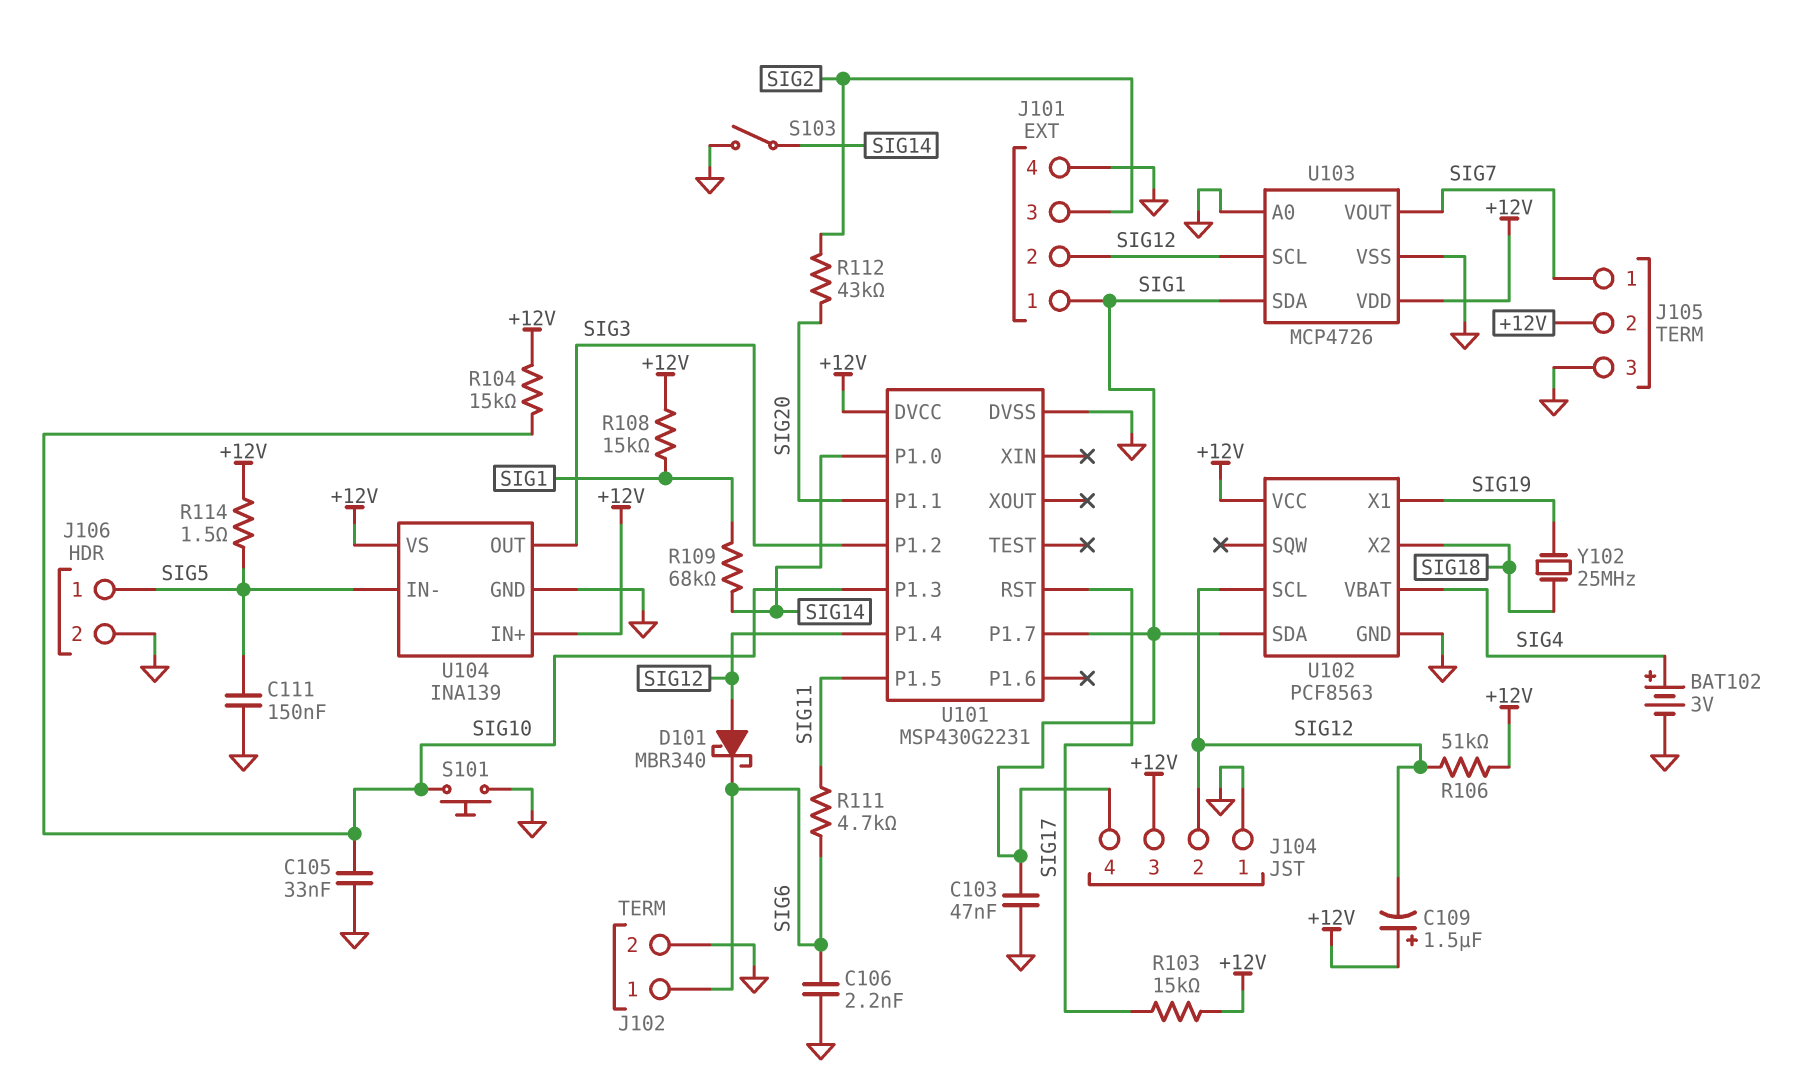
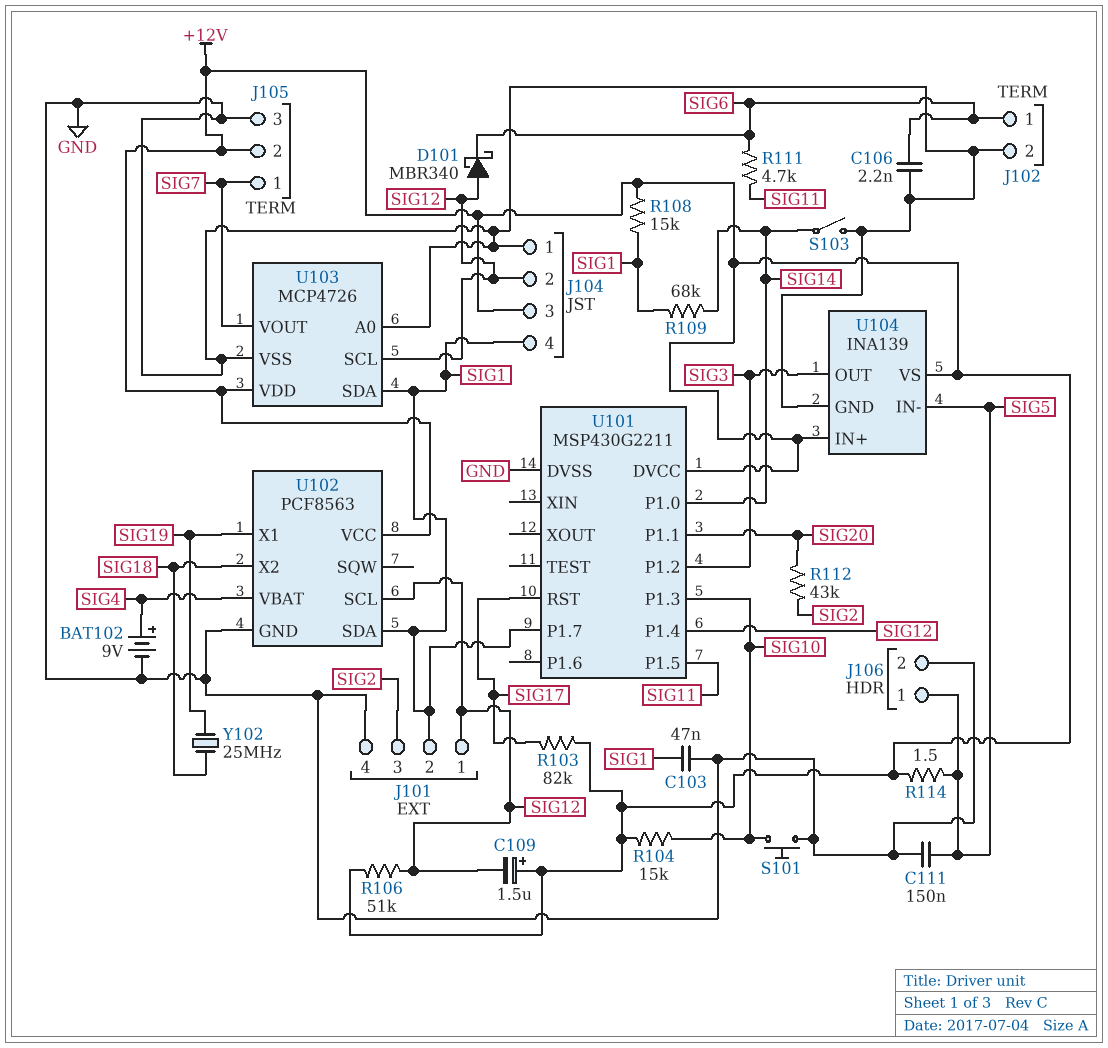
BAT102: 3V (plus SIG4, minus GND) -> 9V (plus SIG4, minus GND)
C105: 33nF (GND, SIG10) -> none
J101 pin 1: SIG1 -> SIG12
J101 pin 2: SIG12 -> SIG1
R103: 15k (+12V, SIG17) -> 82k (+12V, SIG17)
U101: MSP430G2231 -> MSP430G2211

